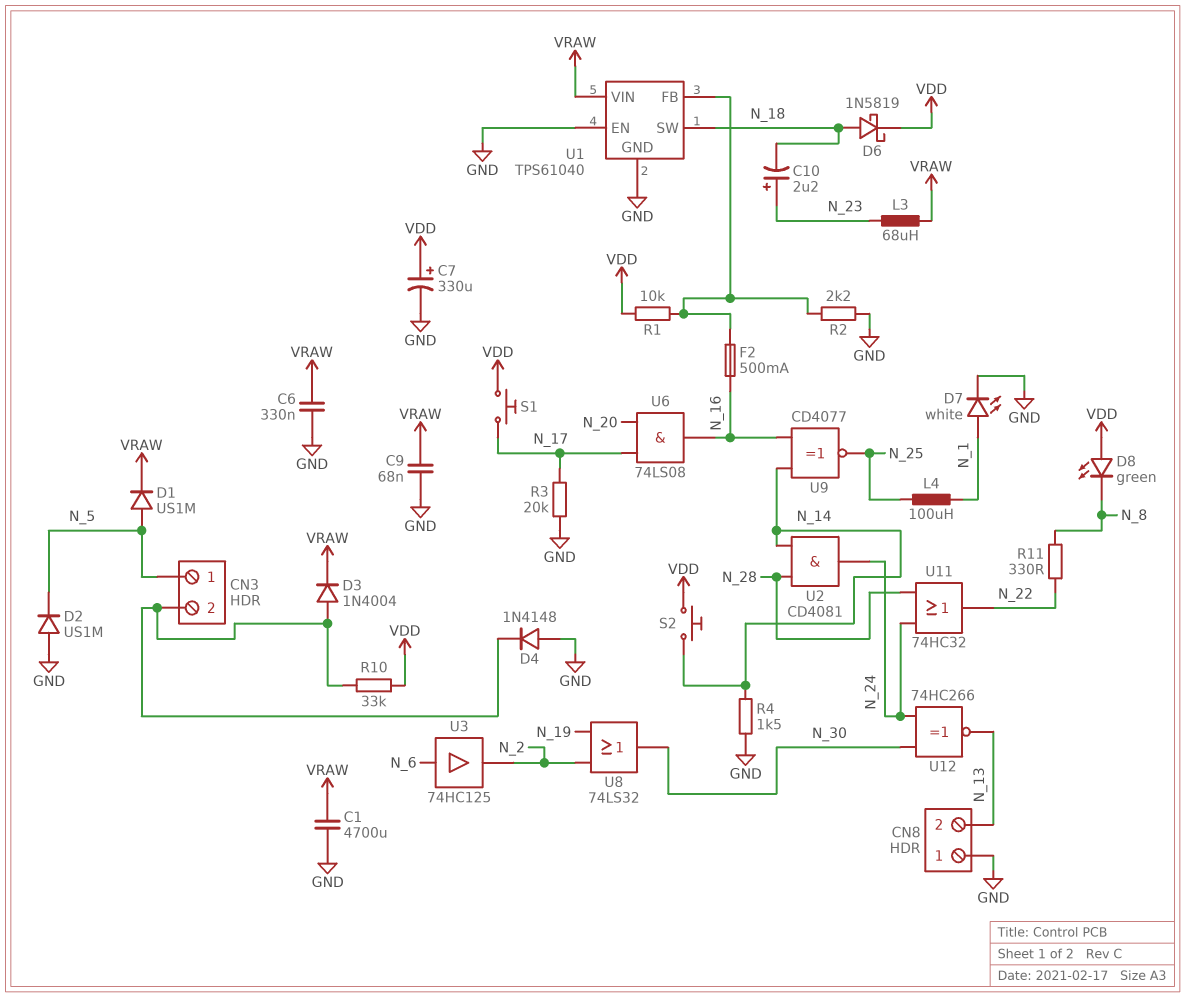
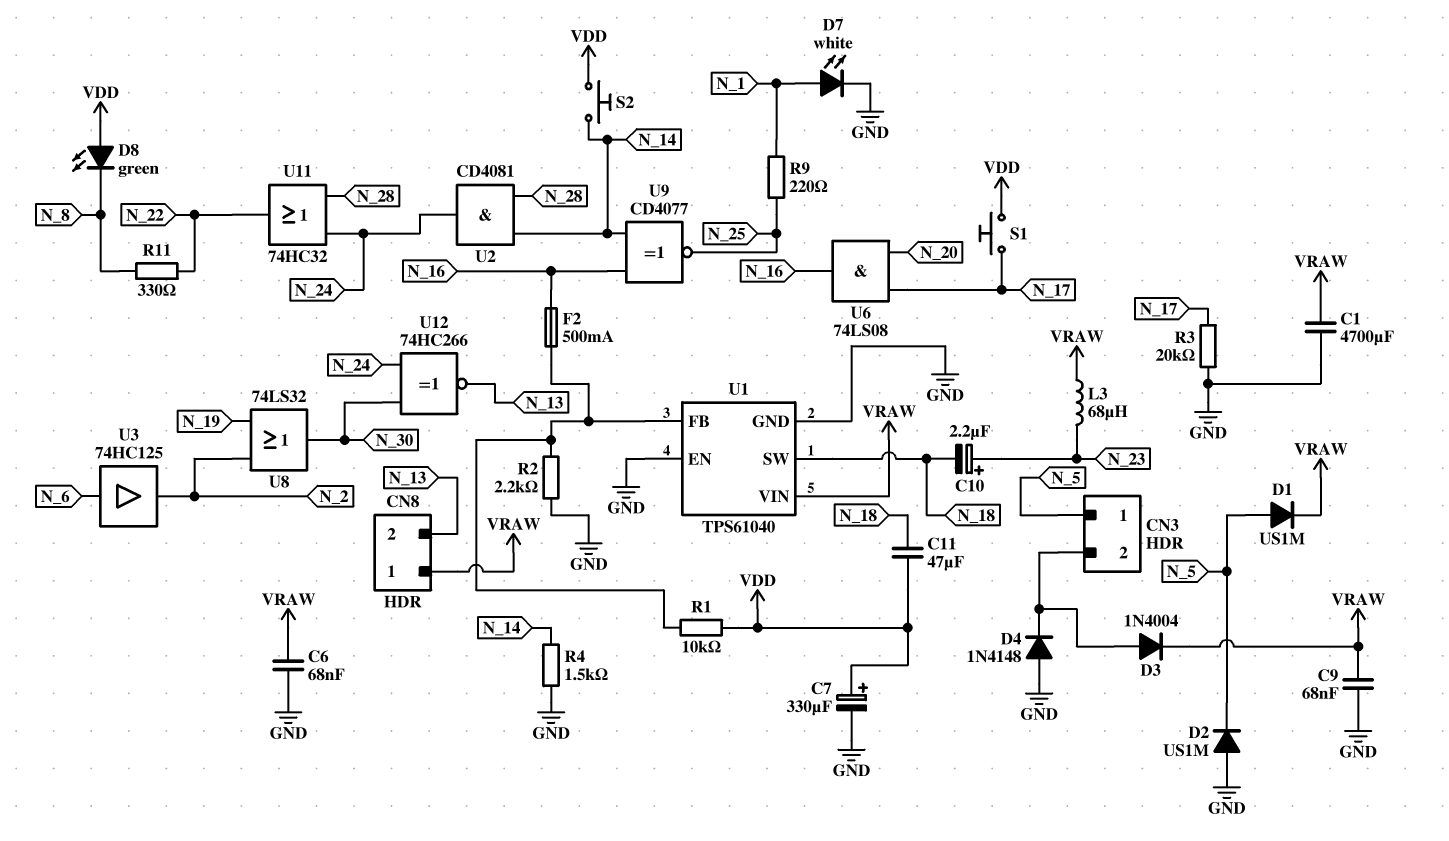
C6: 330nF (GND, VRAW) -> 68nF (GND, VRAW)
C11: none -> 47uF (N_18, VDD)
CN8 pin 1: GND -> VRAW
D6: schottky 1N5819 (A N_18, K VDD) -> none
L4: 100uH (N_1, N_25) -> none
R9: none -> 220 (N_1, N_25)
R10: 33k (CN3/2, VDD) -> none

